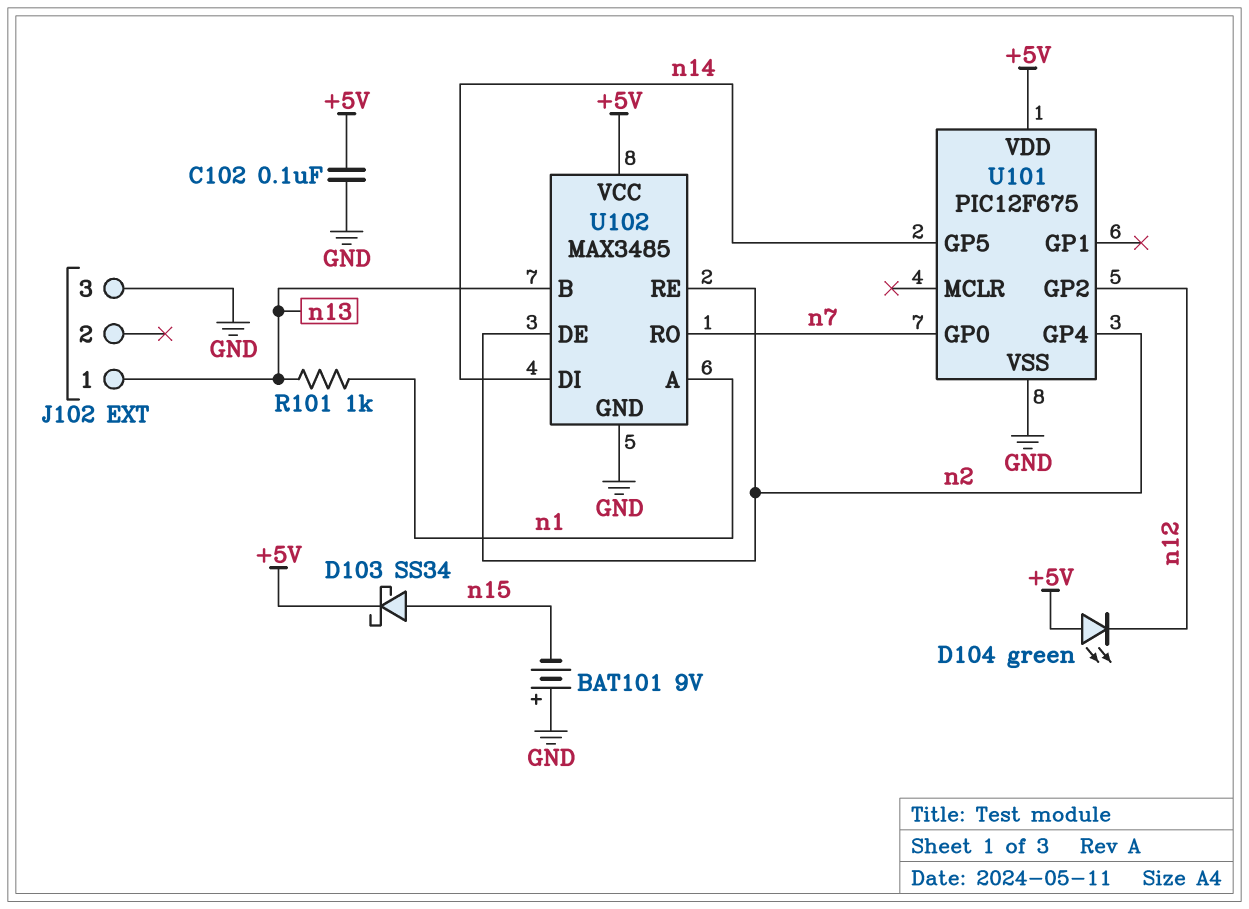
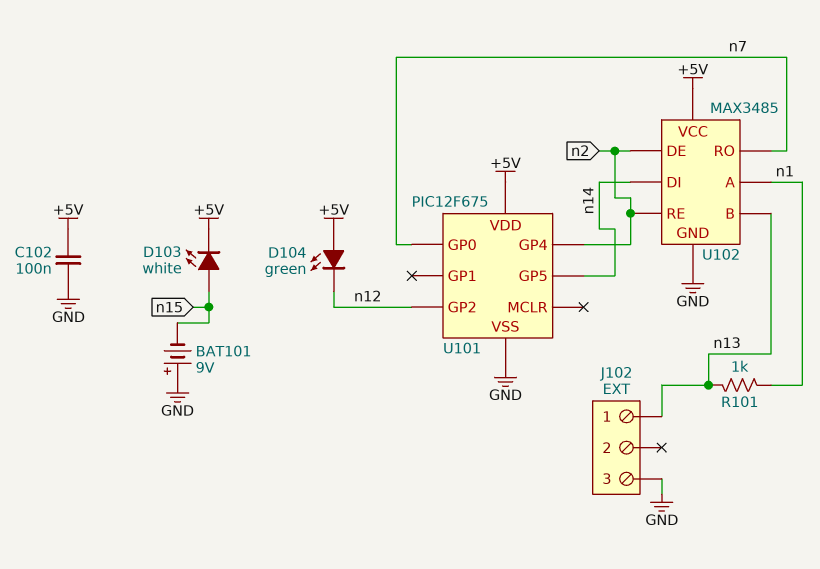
D103: schottky SS34 (A n15, K +5V) -> LED white (A n15, K +5V)

